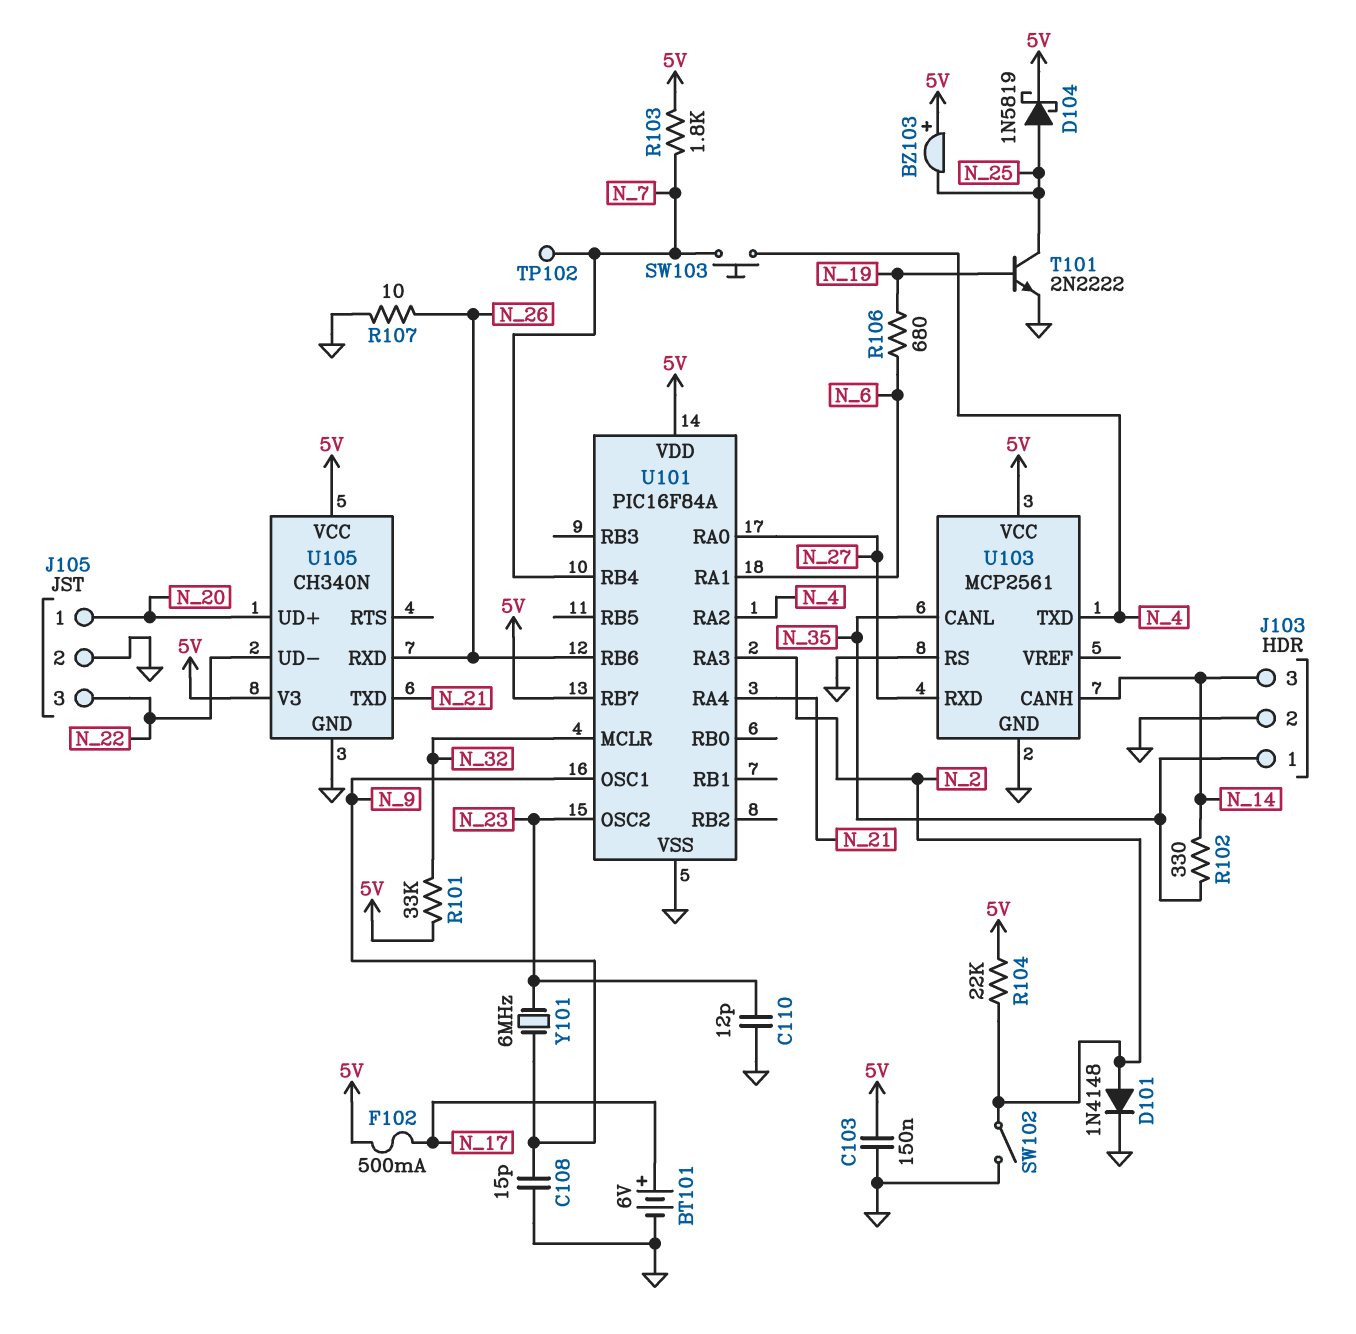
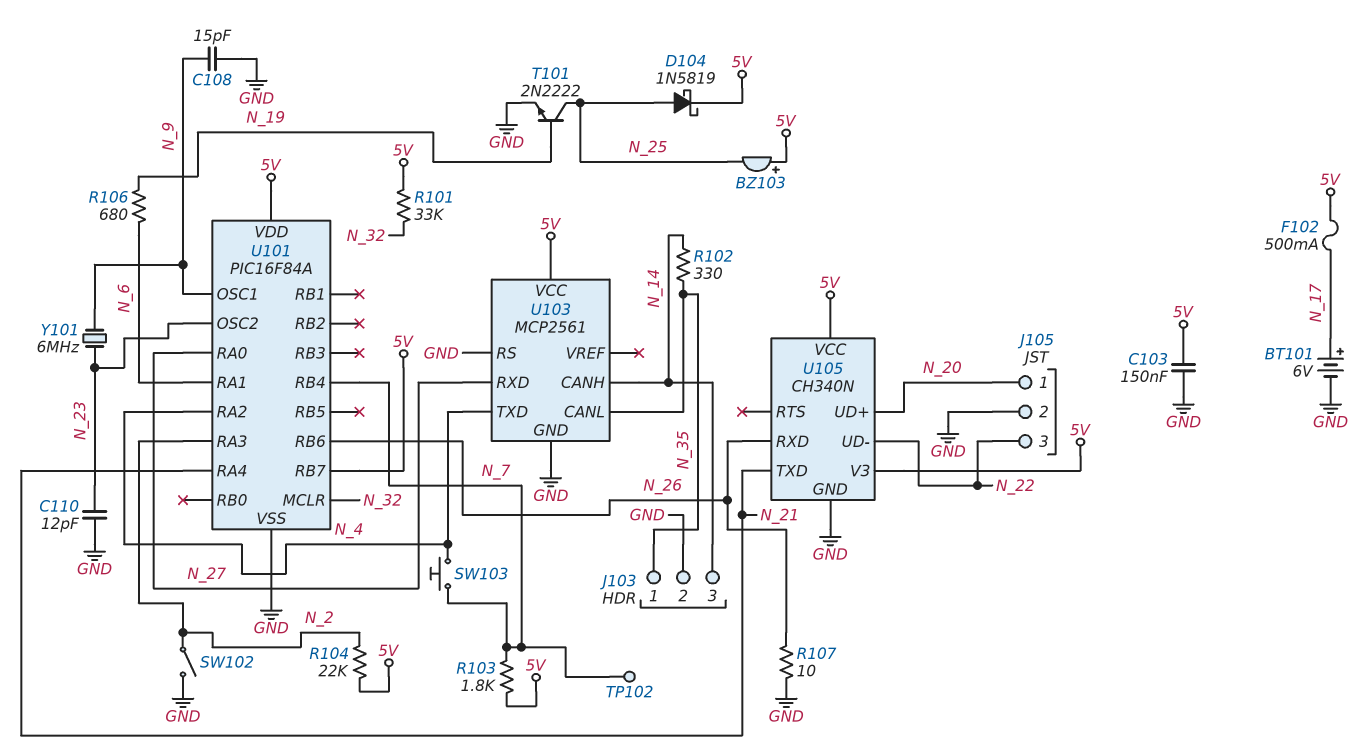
D101: diode 1N4148 (A N_2, K GND) -> none

